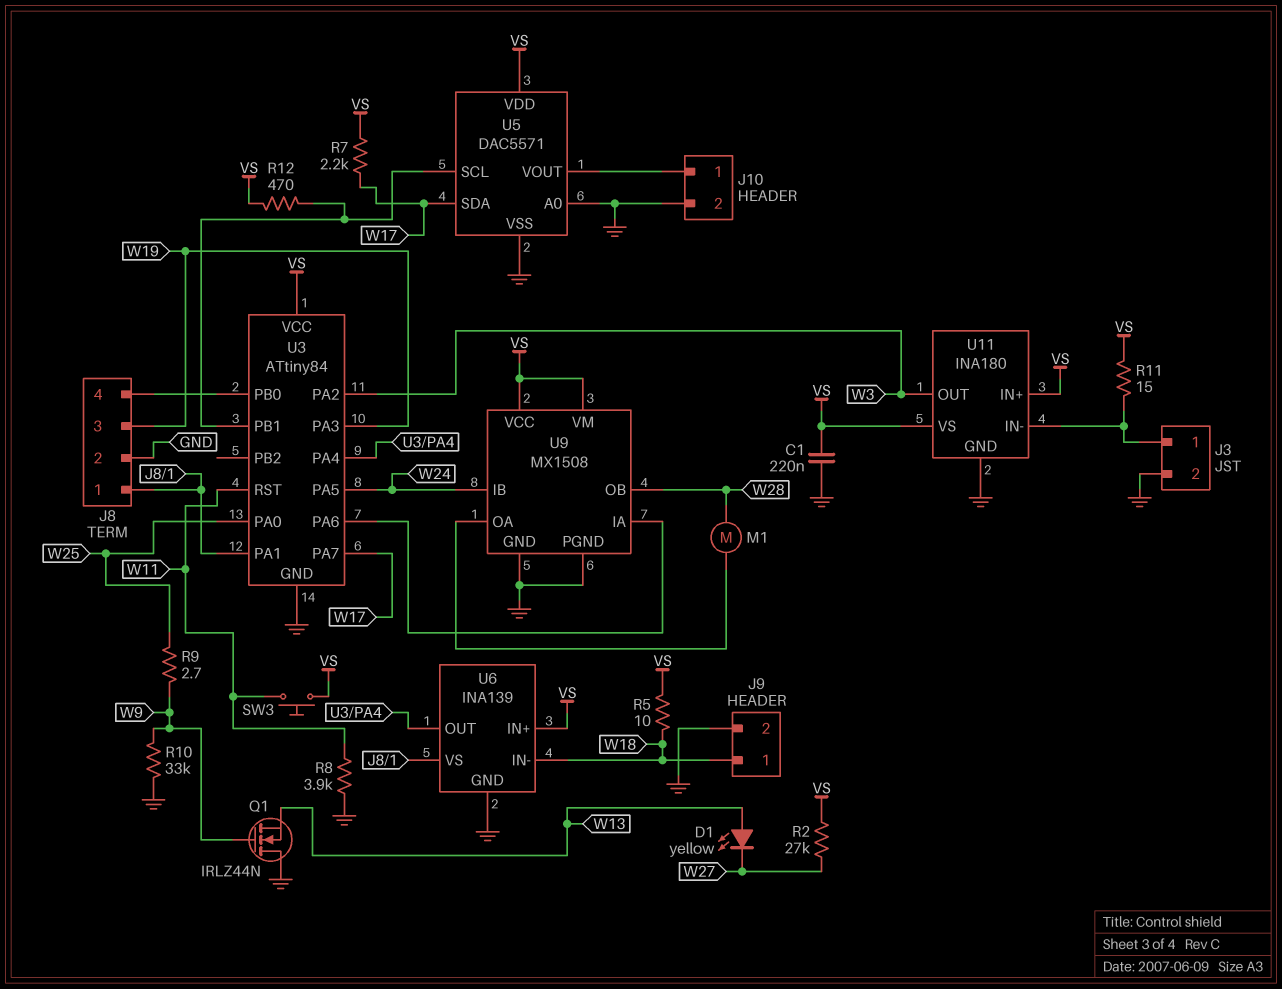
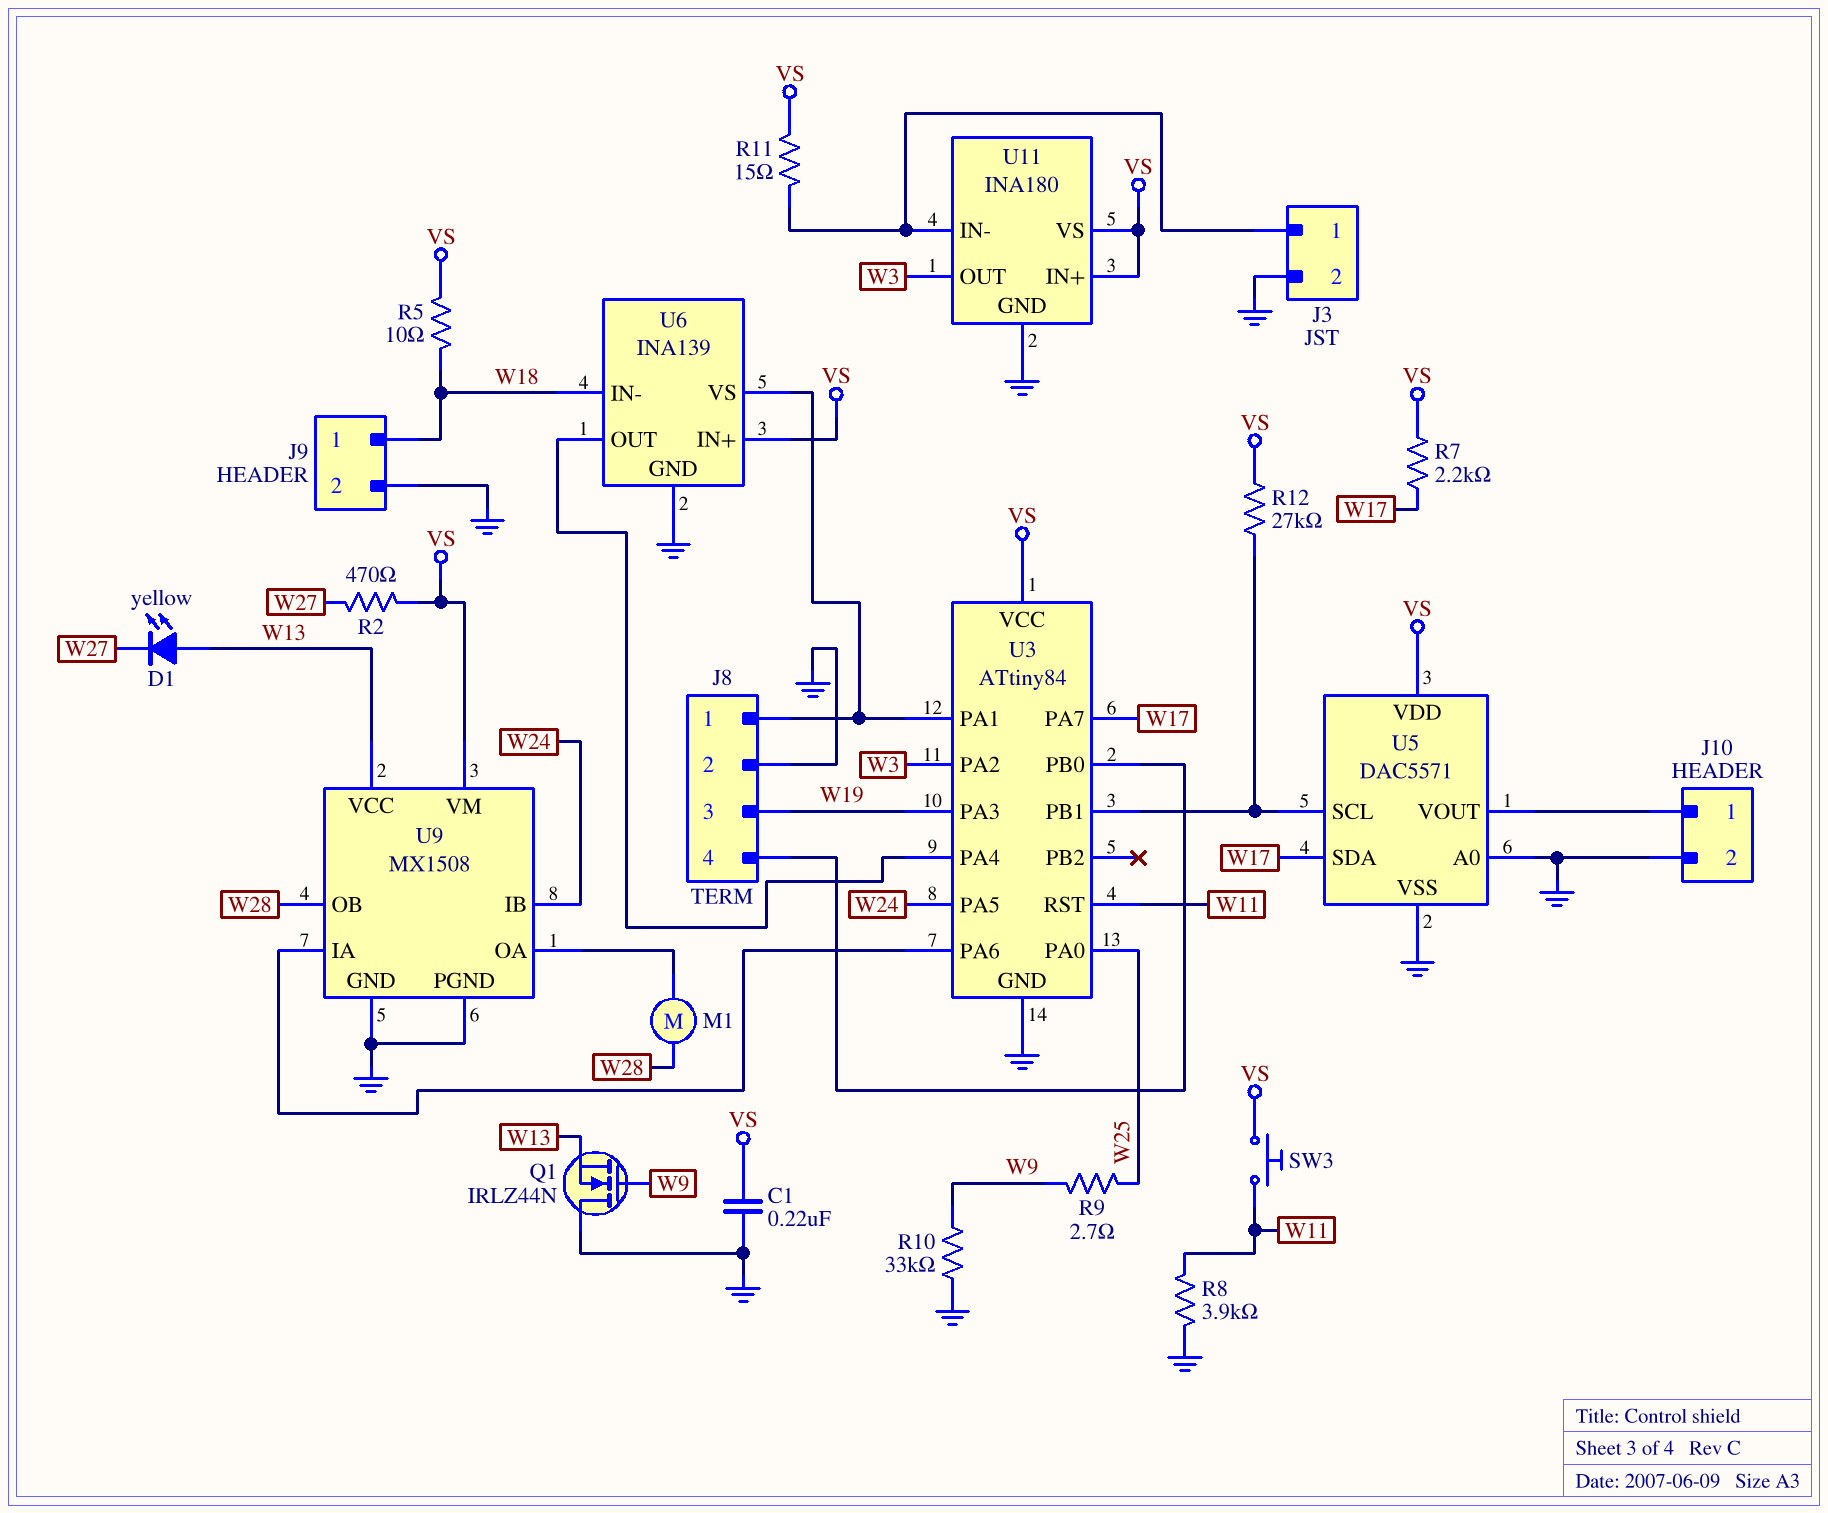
R2: 27k (VS, W27) -> 470 (VS, W27)
R12: 470 (U3/PB1, VS) -> 27k (U3/PB1, VS)
U9 pin VCC: VS -> W13

